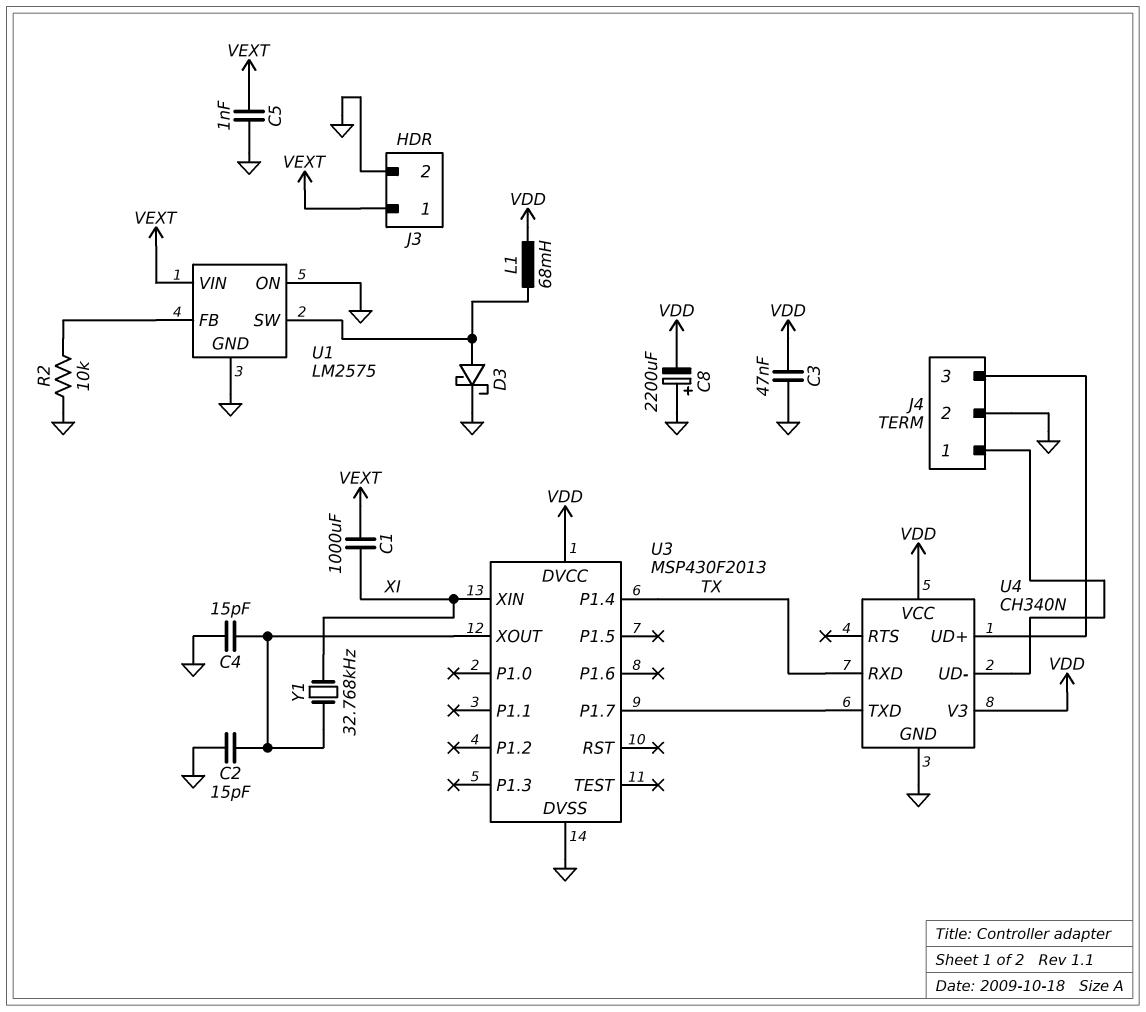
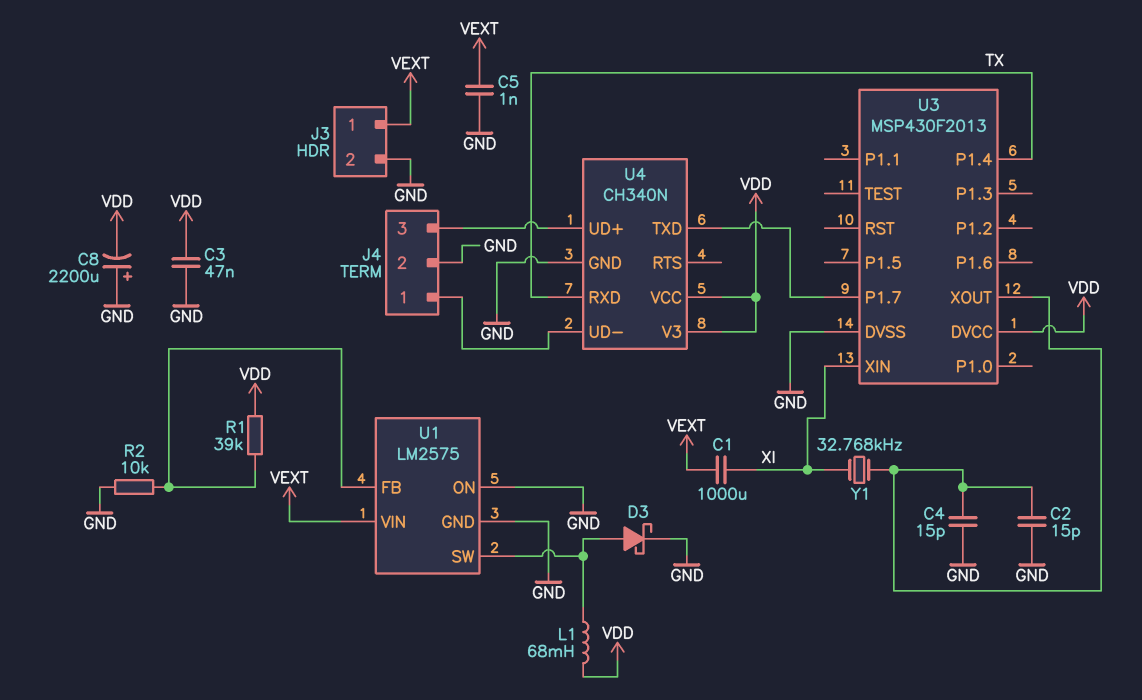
R1: none -> 39k (U1/FB, VDD)

